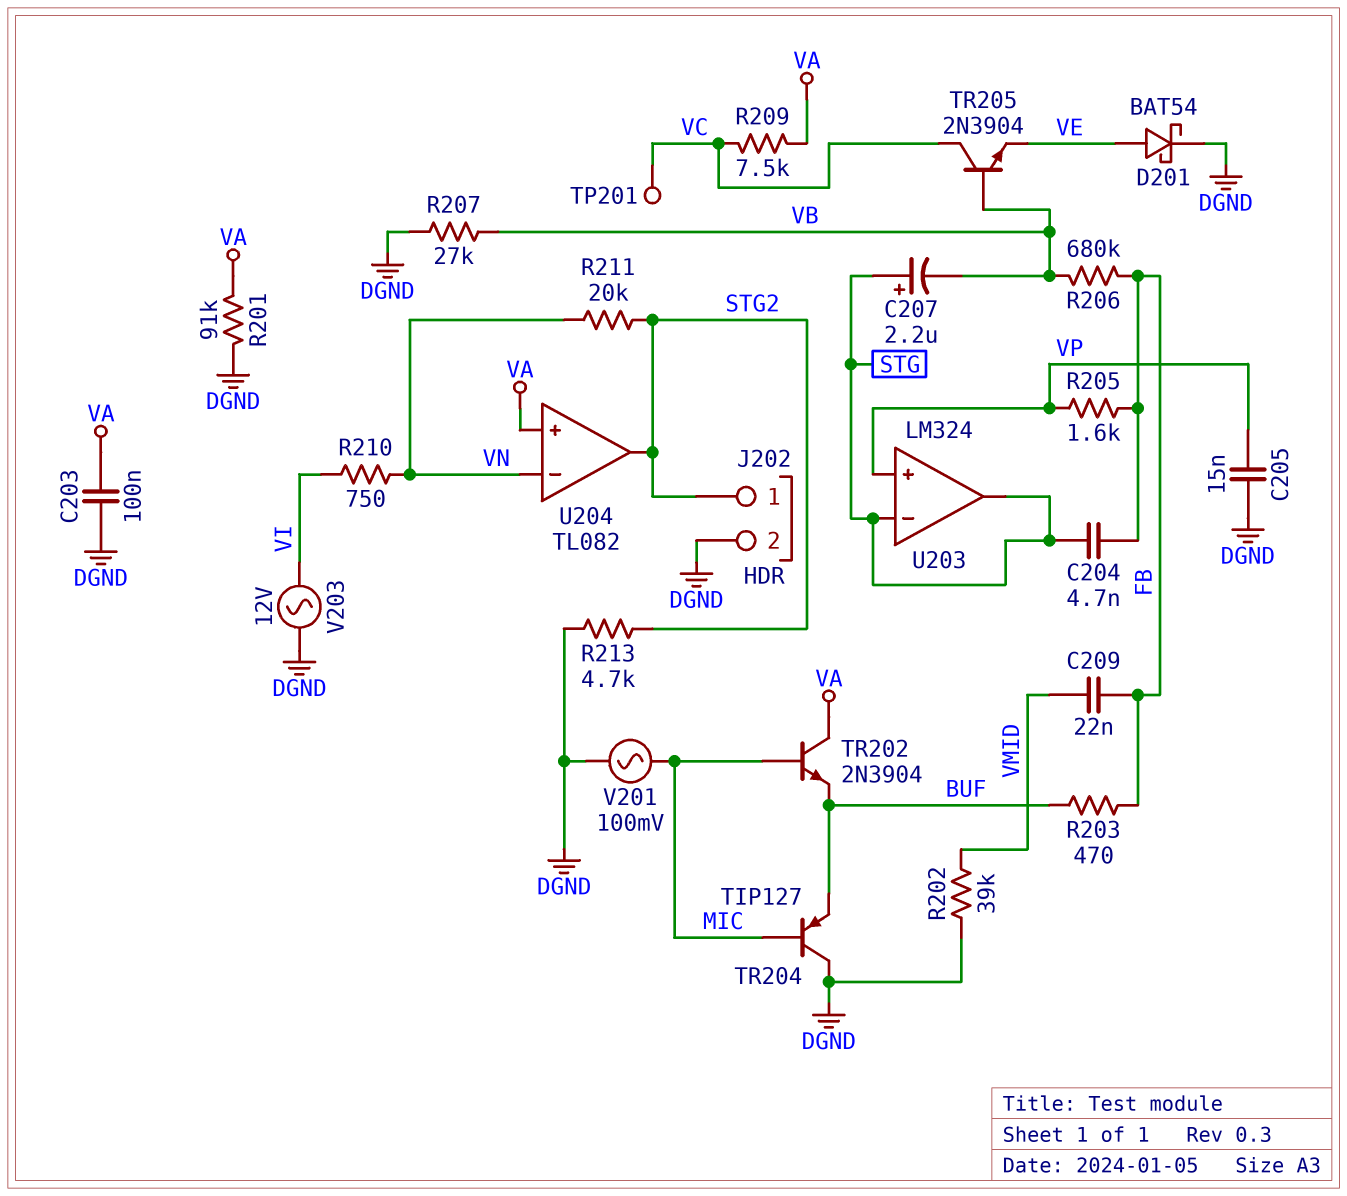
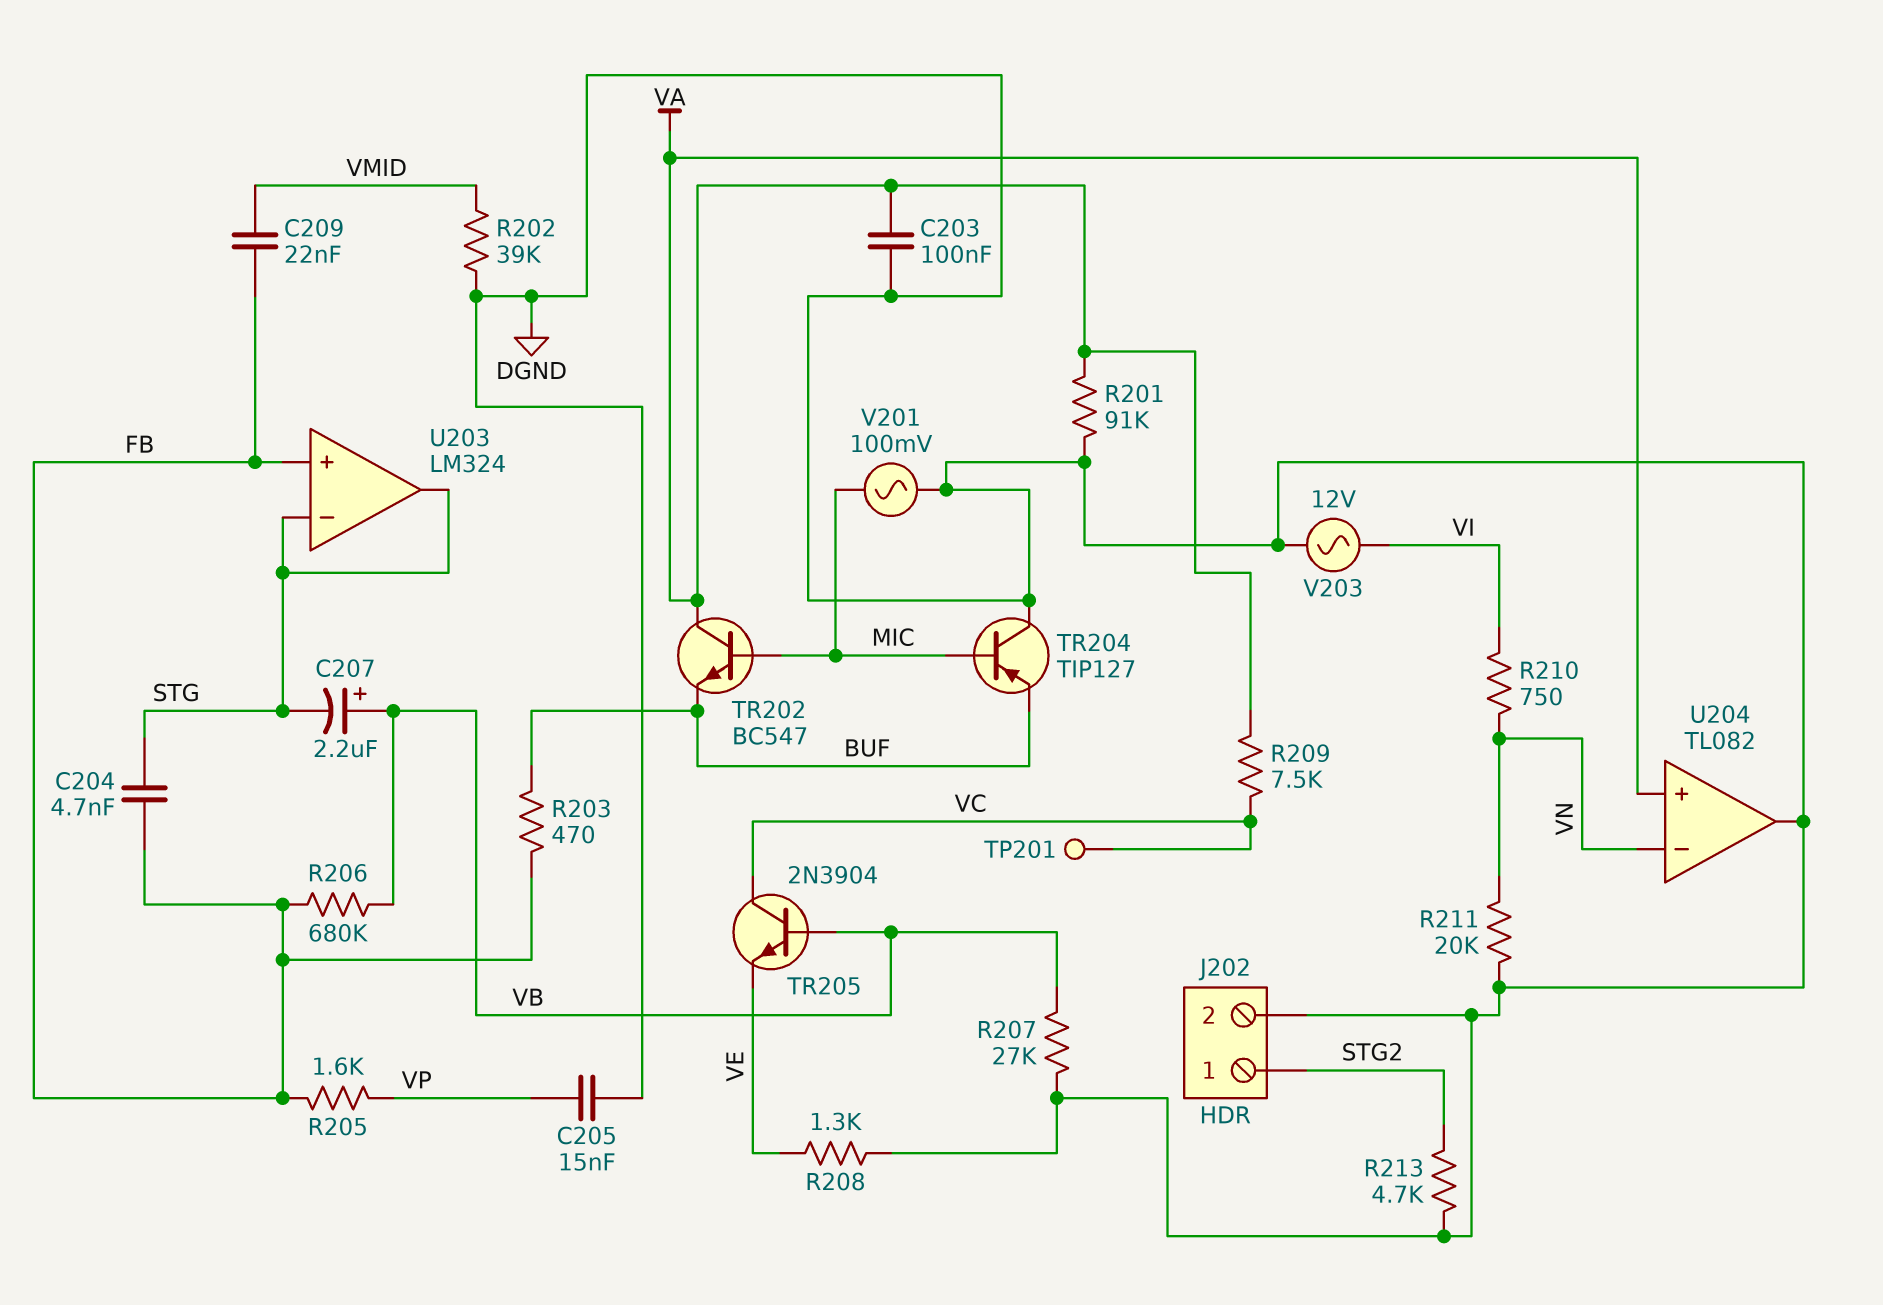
C207: 2.2uF (plus STG, minus VB) -> 2.2uF (plus VB, minus STG)
D201: schottky BAT54 (A VE, K DGND) -> none
R208: none -> 1.3k (DGND, VE)
R211: 20k (STG2, VN) -> 20k (DGND, VN)
TR202: NPN 2N3904 (B MIC, C VA, E BUF) -> NPN BC547 (B MIC, C VA, E BUF)
U203 pin in+: VP -> FB
U204 pin out: STG2 -> DGND

